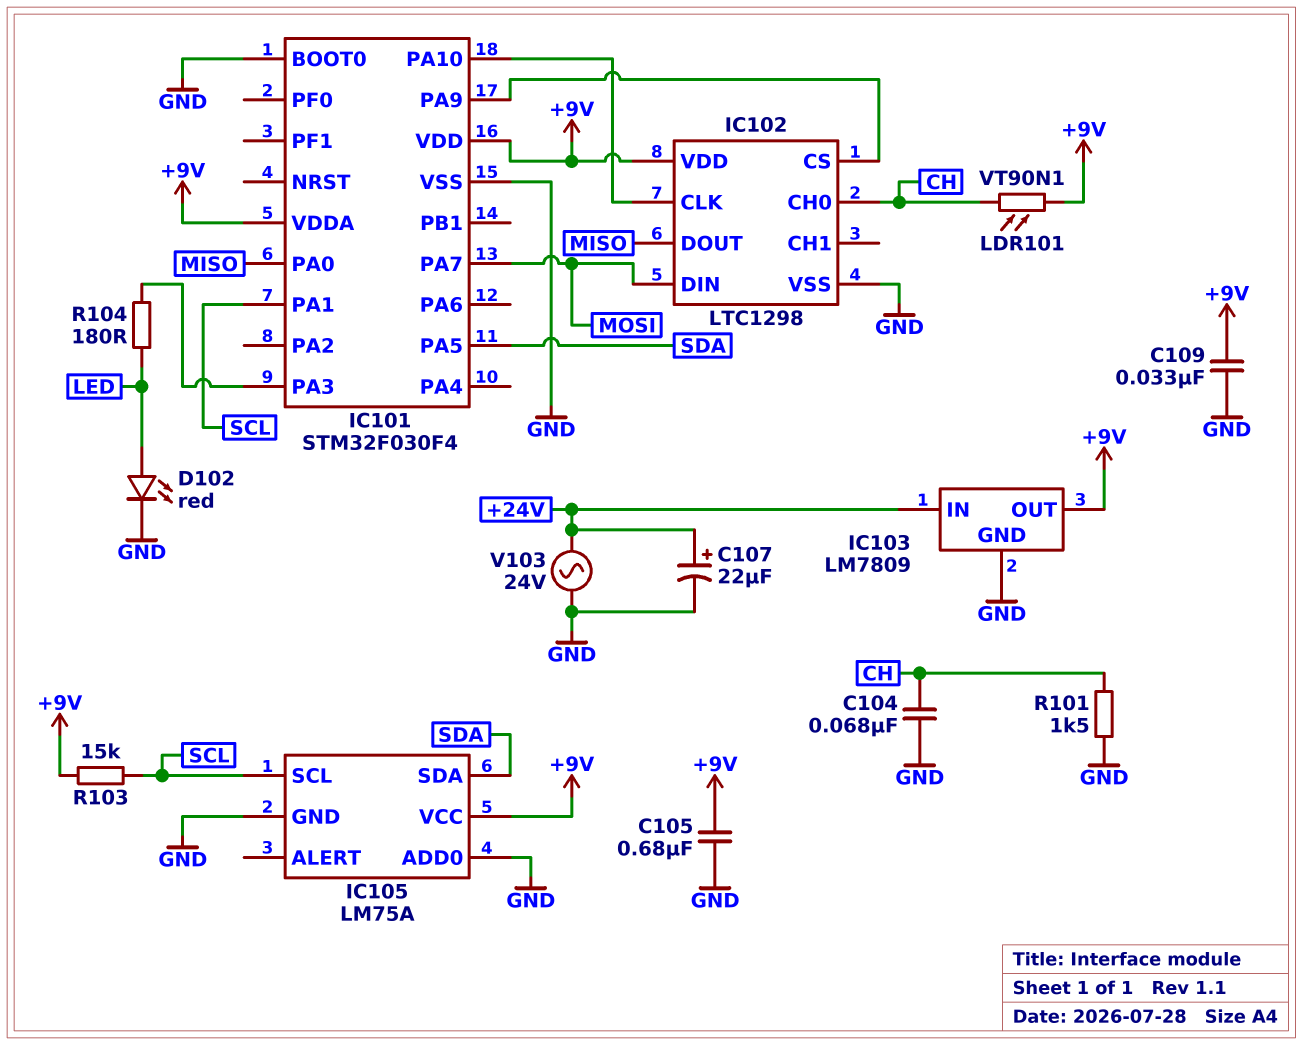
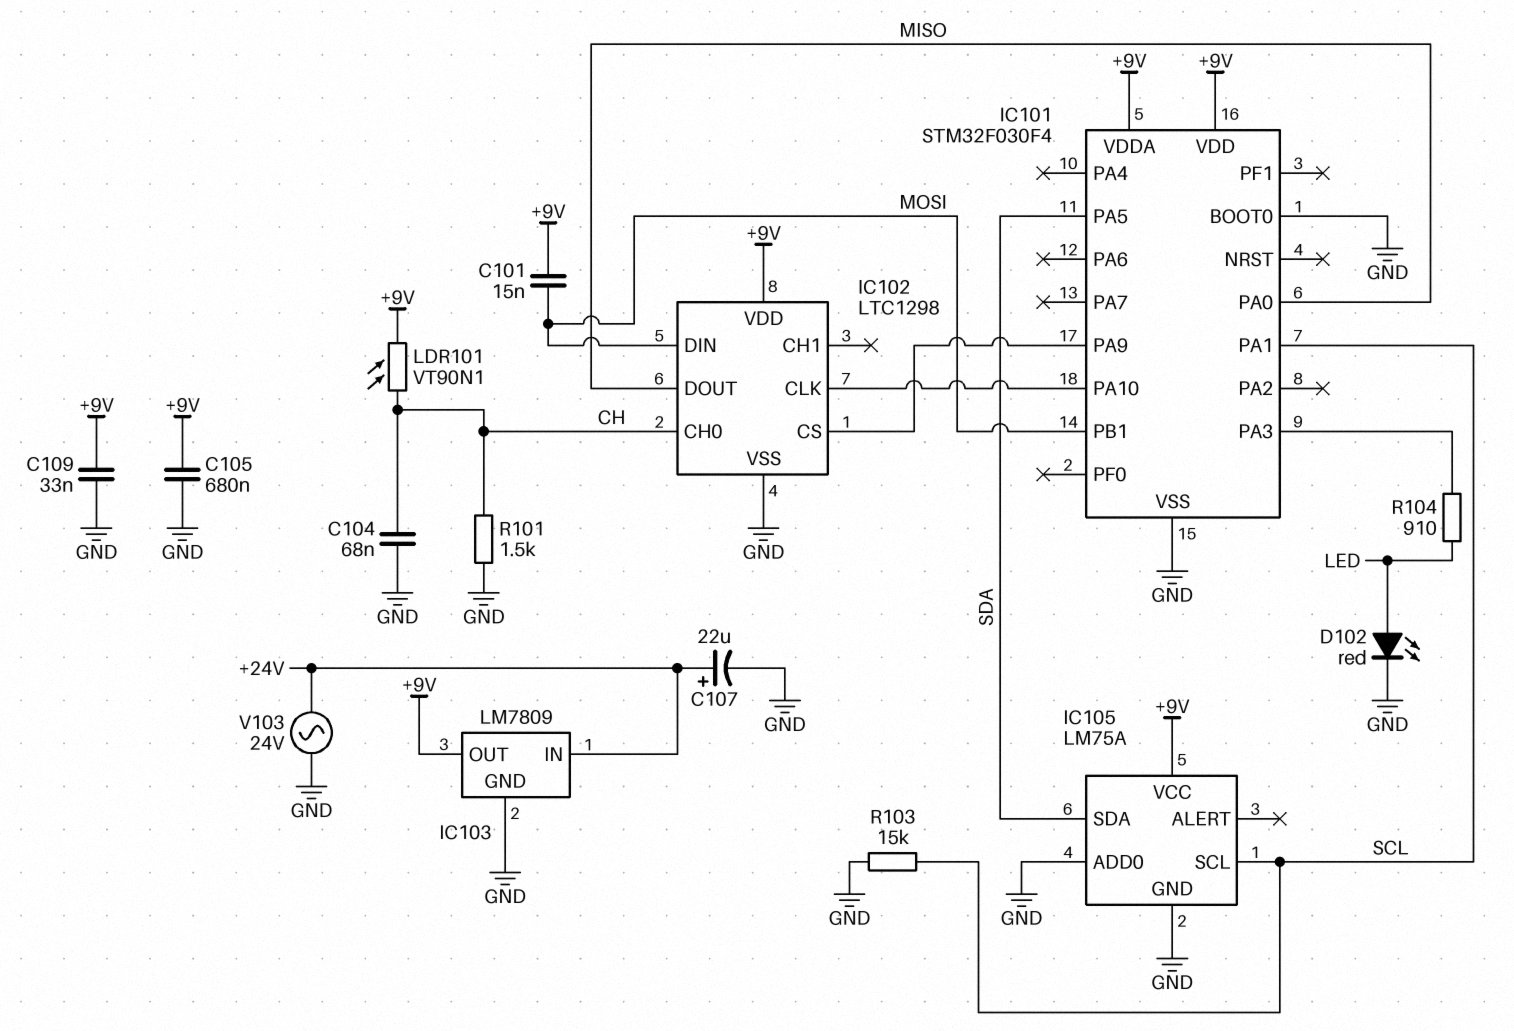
C101: none -> 15nF (+9V, MOSI)
IC101 pin PA7: MOSI -> none
IC101 pin PB1: none -> MOSI
R103: 15k (+9V, SCL) -> 15k (GND, SCL)
R104: 180 (IC101/PA3, LED) -> 910 (IC101/PA3, LED)

